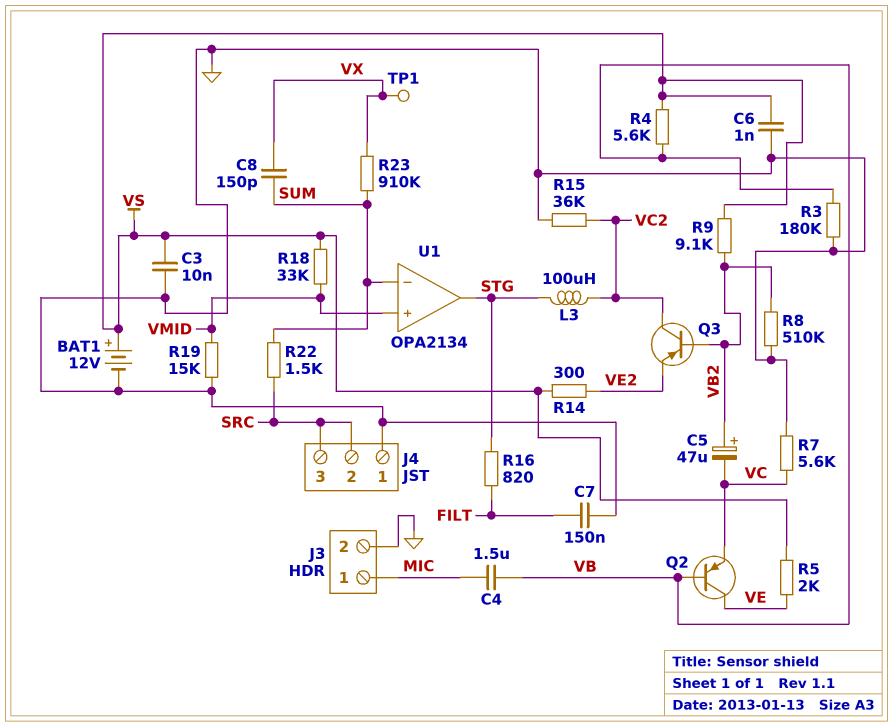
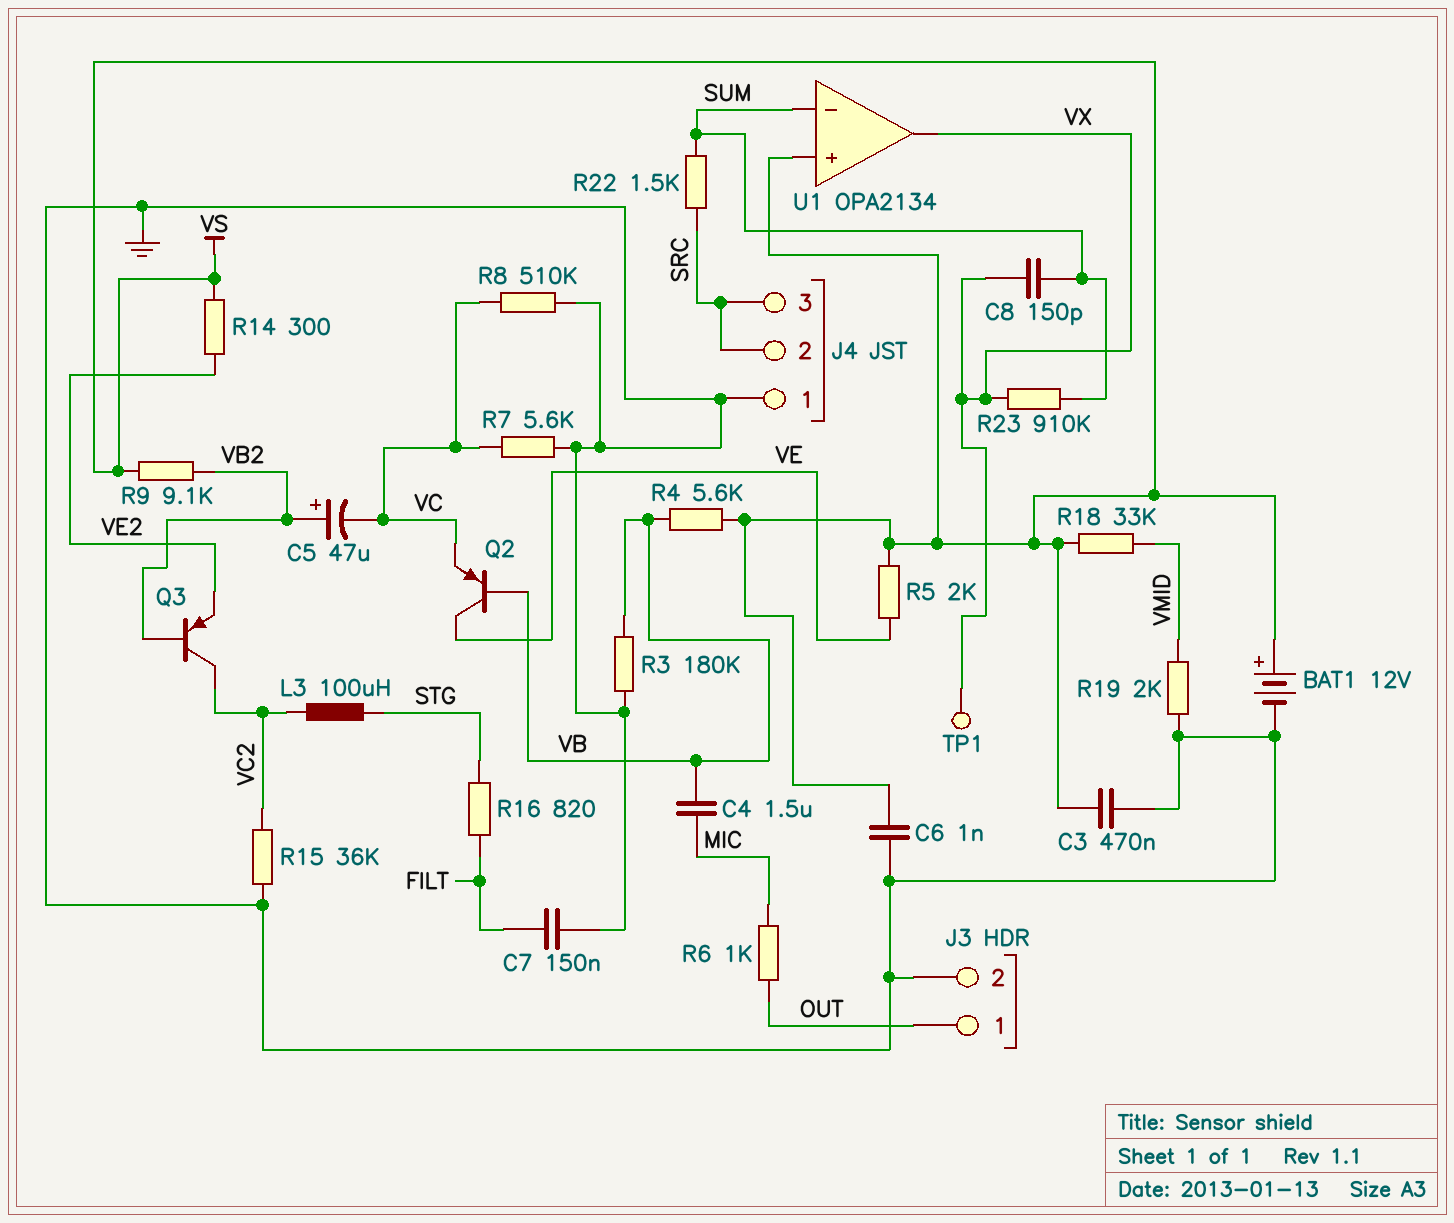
C3: 10nF (GND, VS) -> 470nF (GND, VS)
J3 pin 1: MIC -> OUT
R6: none -> 1k (MIC, OUT)
R8: 510k (GND, VB2) -> 510k (GND, VC)
R19: 15k (GND, VMID) -> 2k (GND, VMID)
U1 pin in+: VMID -> VS
U1 pin out: STG -> VX

